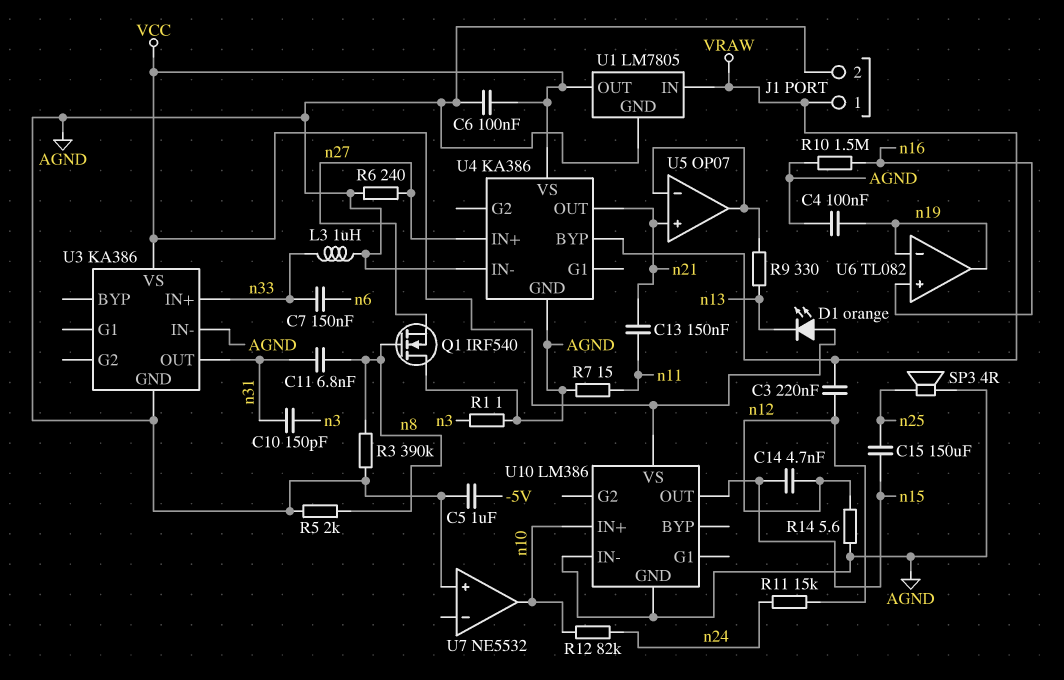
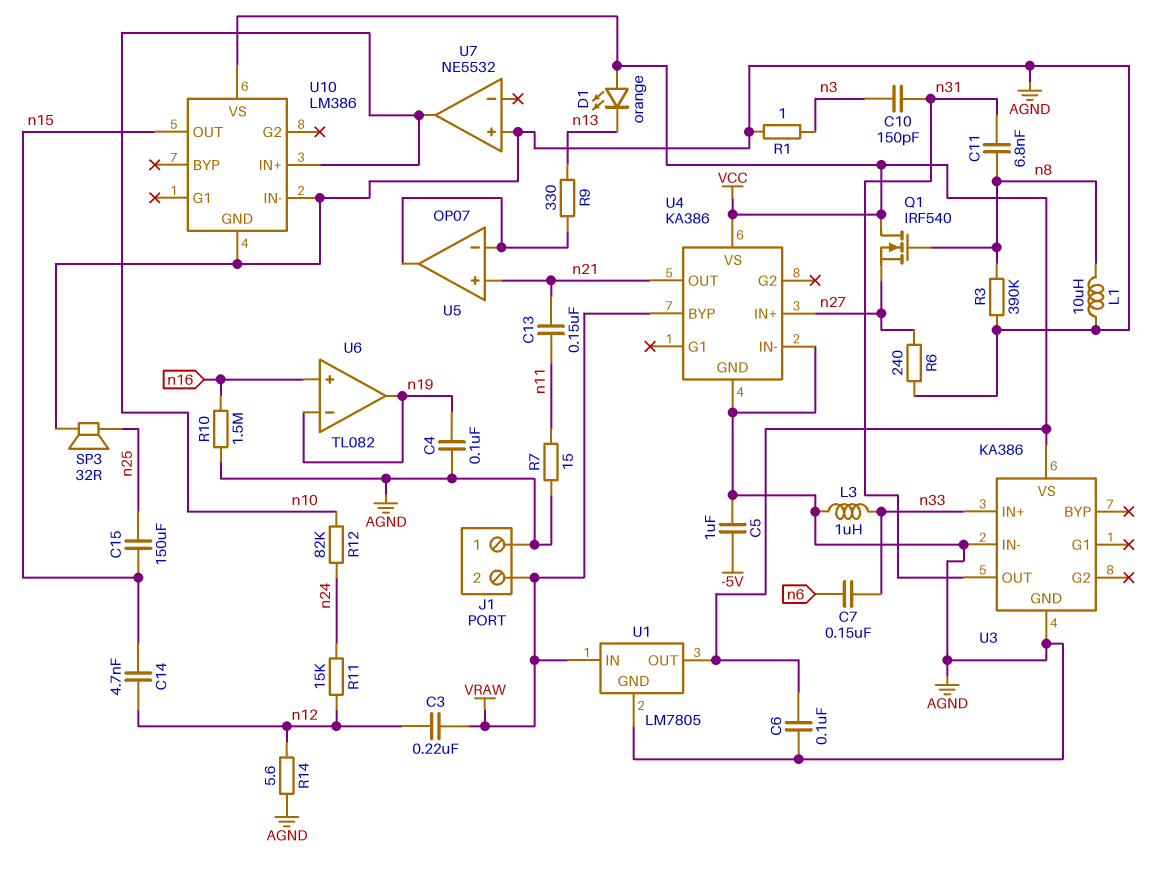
J1 pin 1: VRAW -> AGND
J1 pin 2: AGND -> VRAW
L1: none -> 10uH (AGND, n8)
Q1: NMOS IRF540 (G n8, D AGND, S n27) -> NMOS IRF540 (G n8, D VCC, S n27)
R5: 2k (AGND, n8) -> none
SP3: speaker 4R (AGND, n25) -> speaker 32R (AGND, n25)

